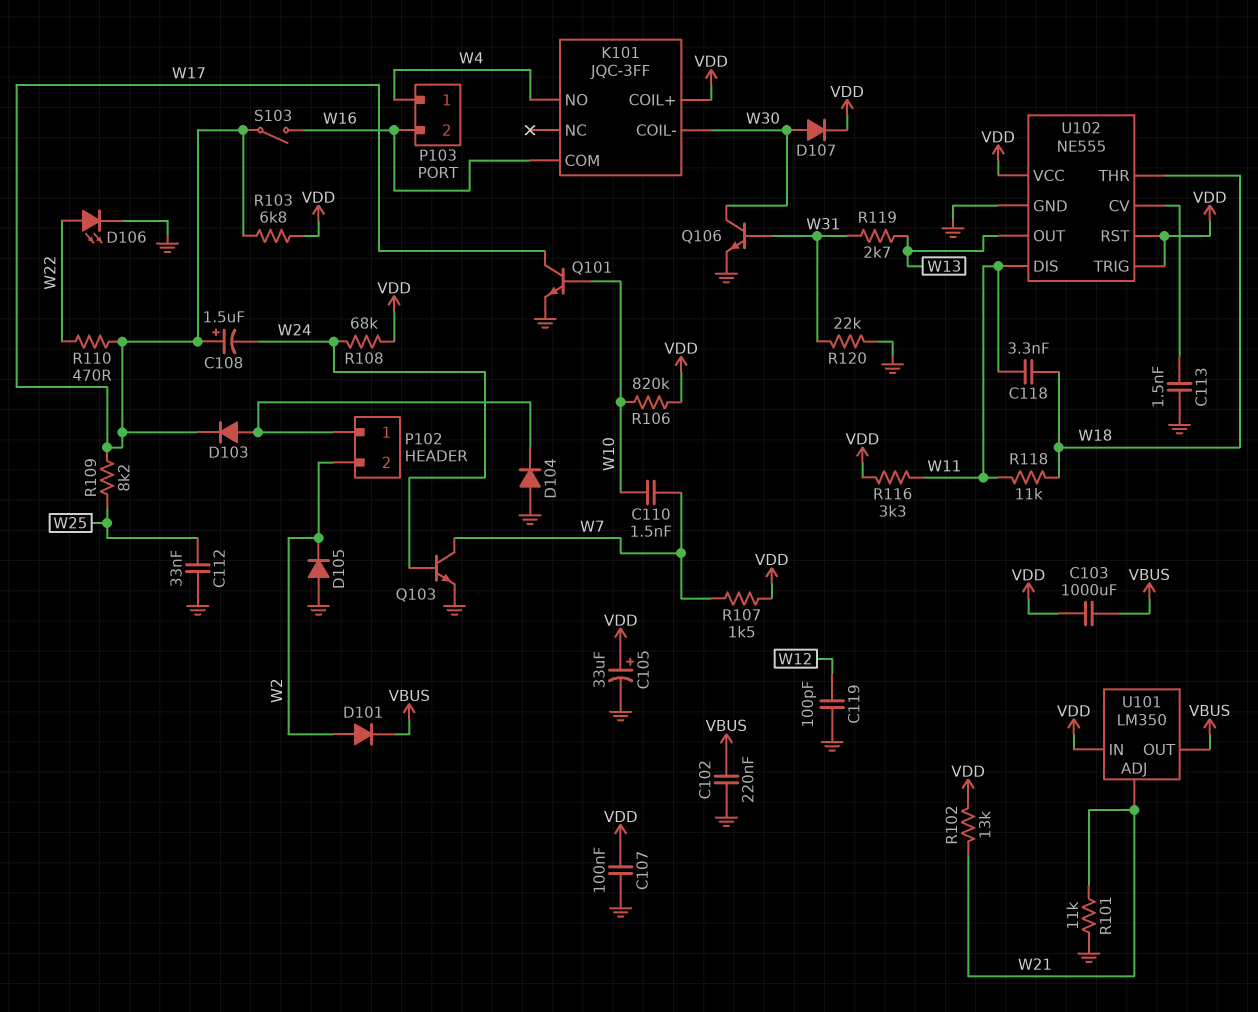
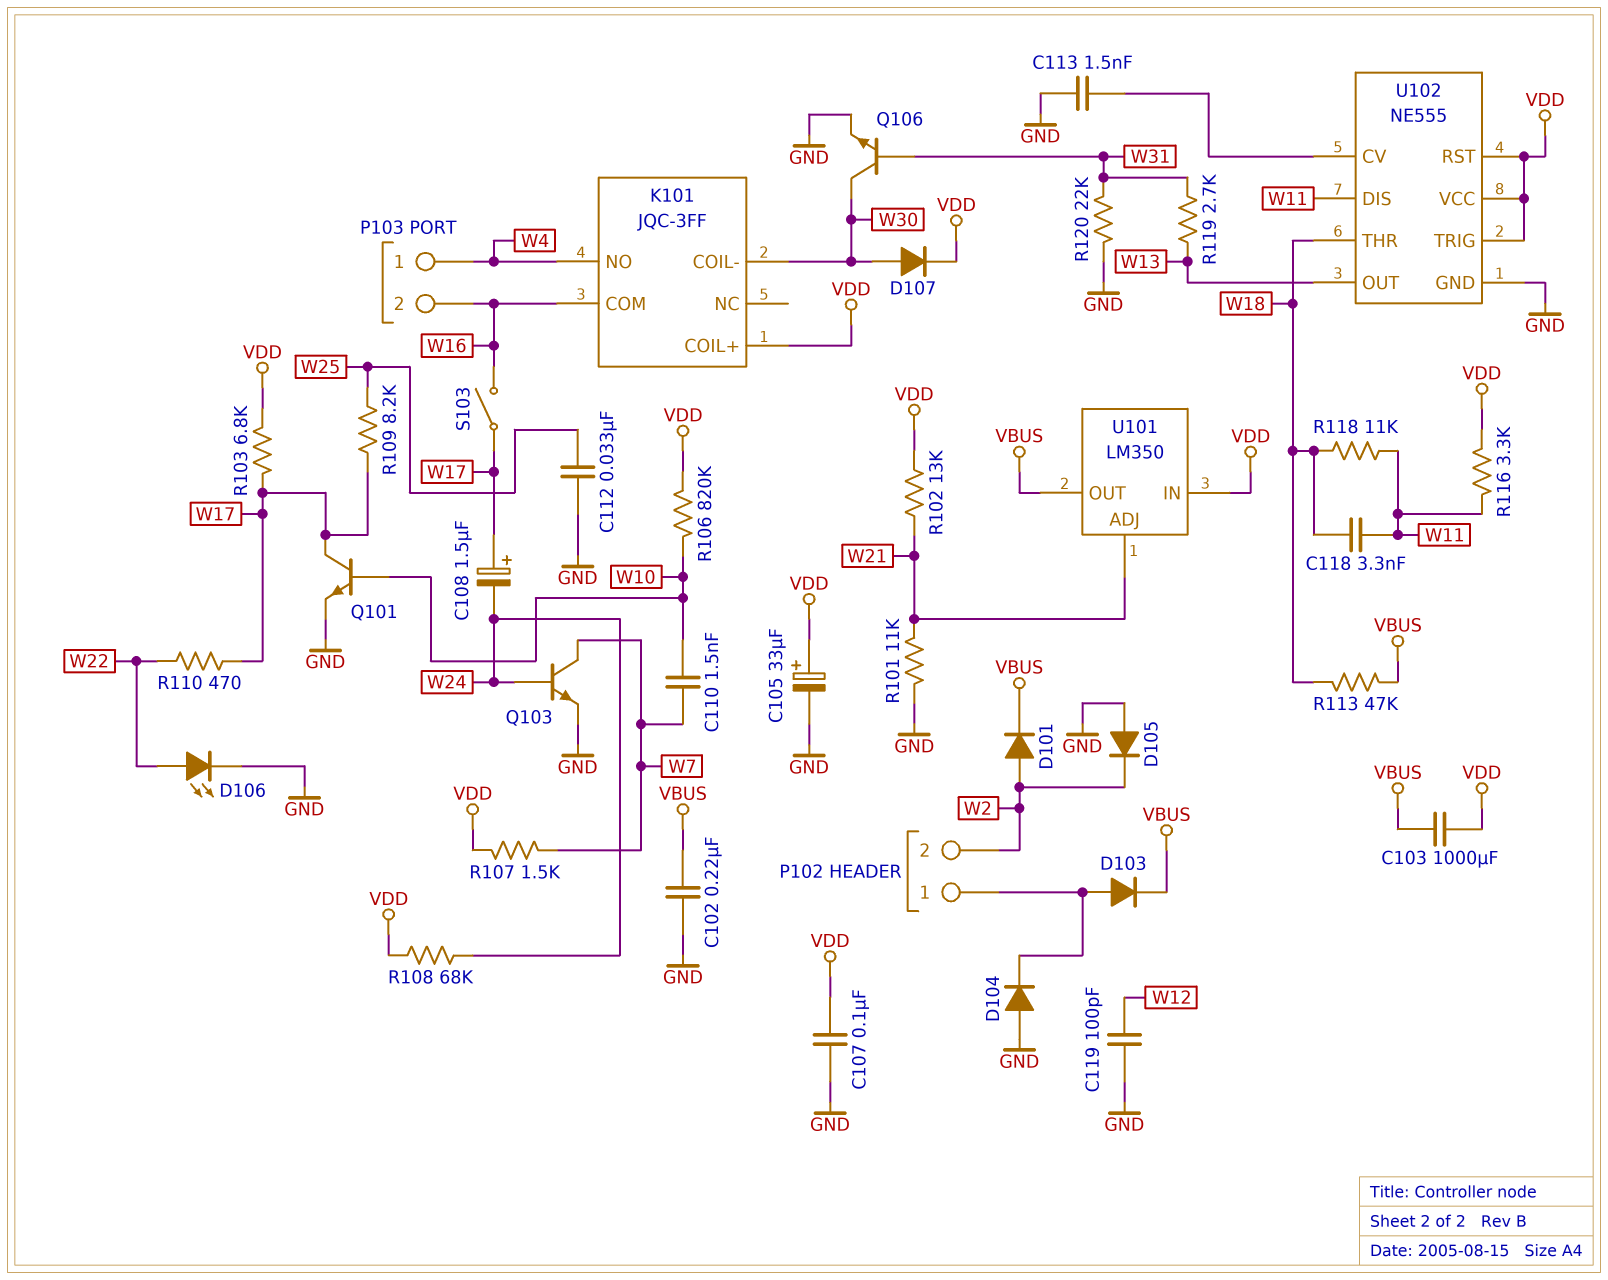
D103: diode (A P102/1, K W17) -> diode (A P102/1, K VBUS)
R113: none -> 47k (VBUS, W18)

